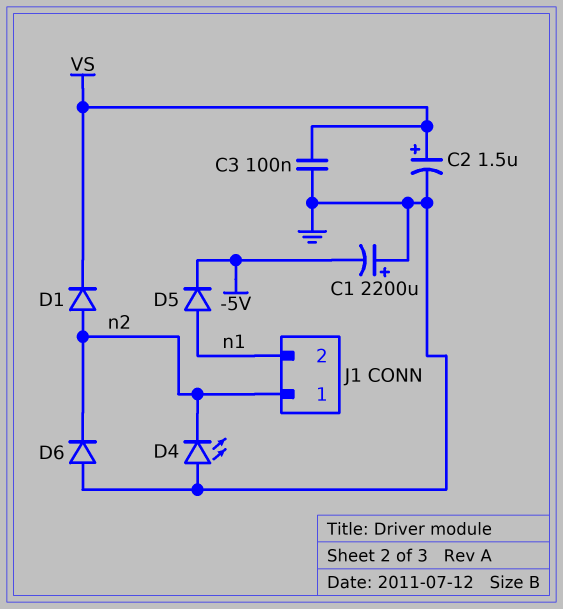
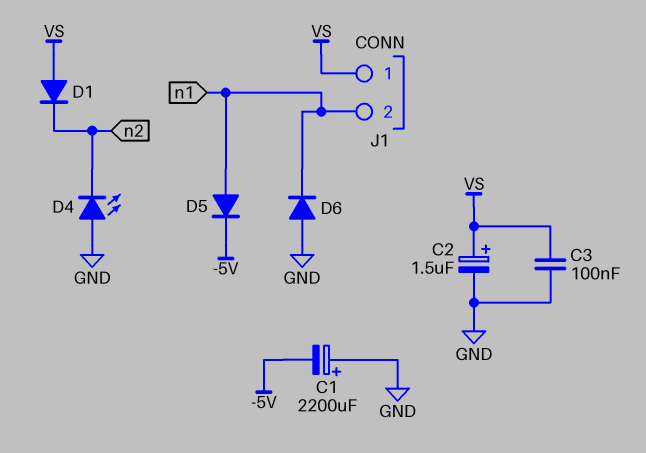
D1: diode (A n2, K VS) -> diode (A VS, K n2)
D6: diode (A GND, K n2) -> diode (A GND, K n1)
J1 pin 1: n2 -> VS

